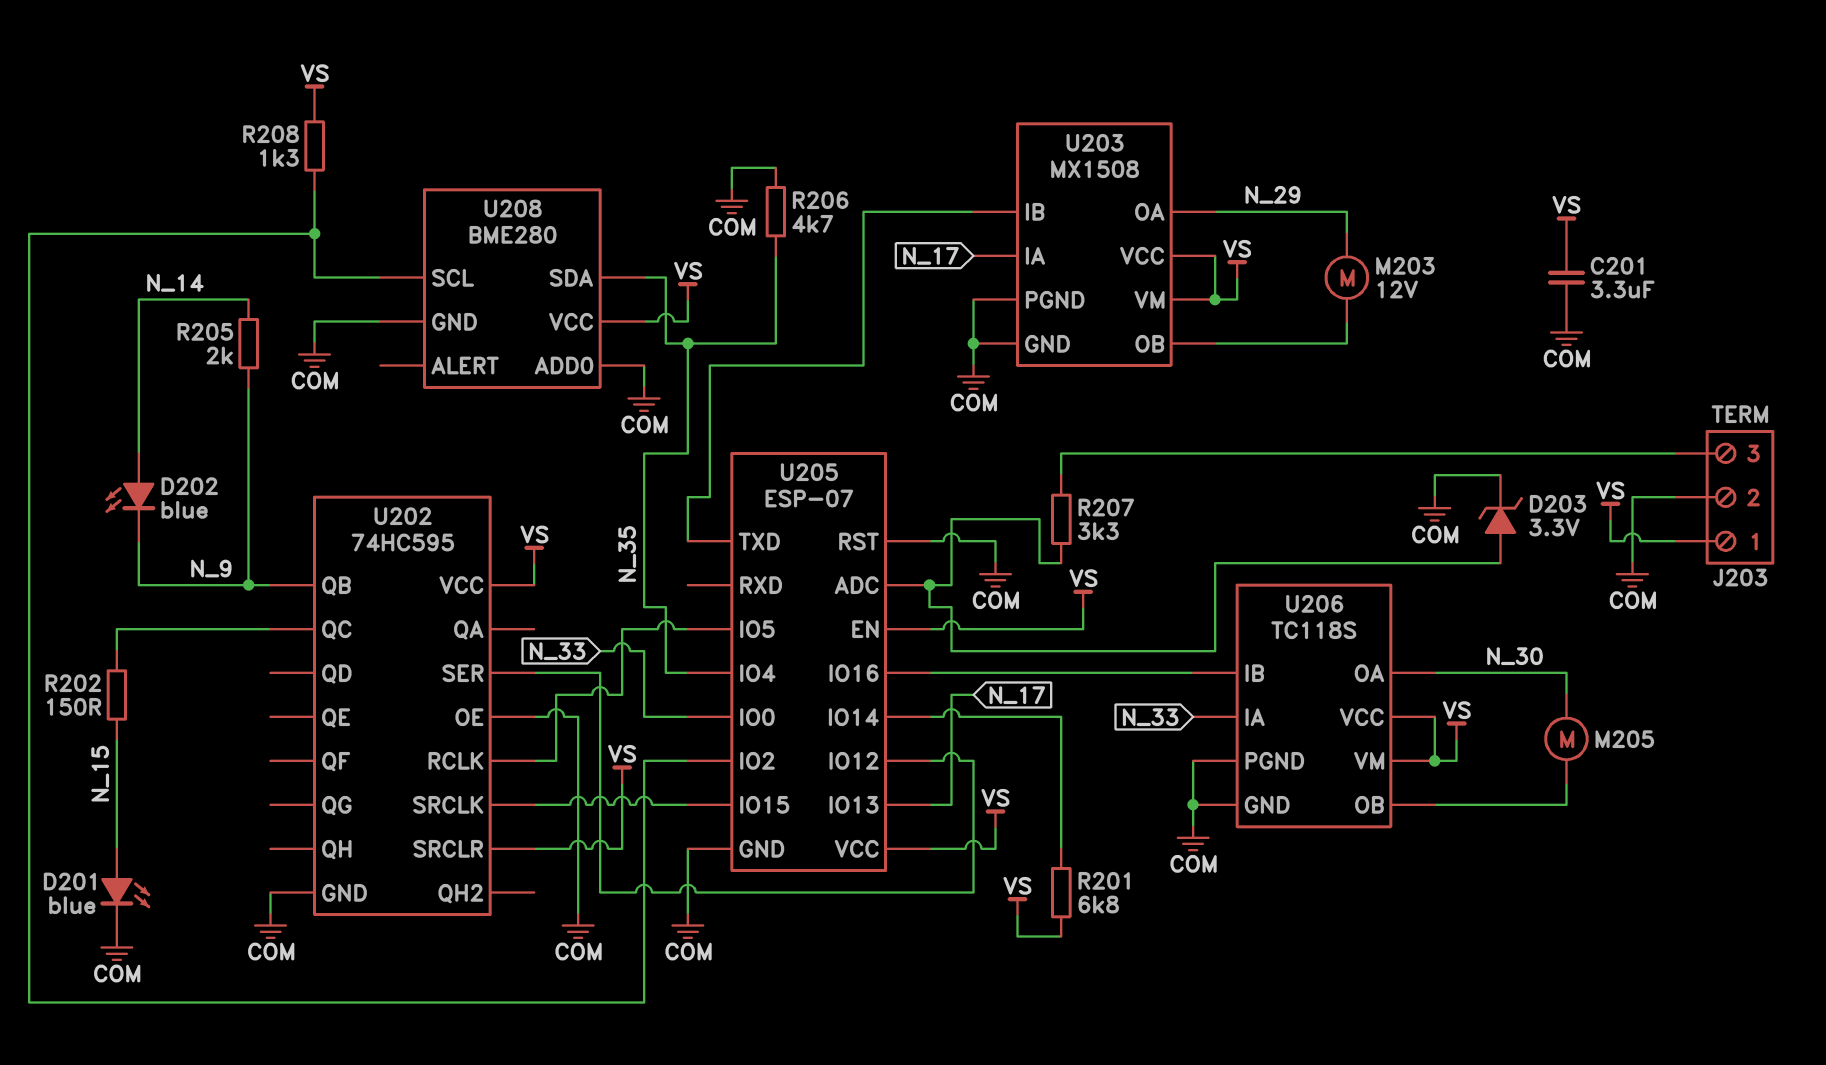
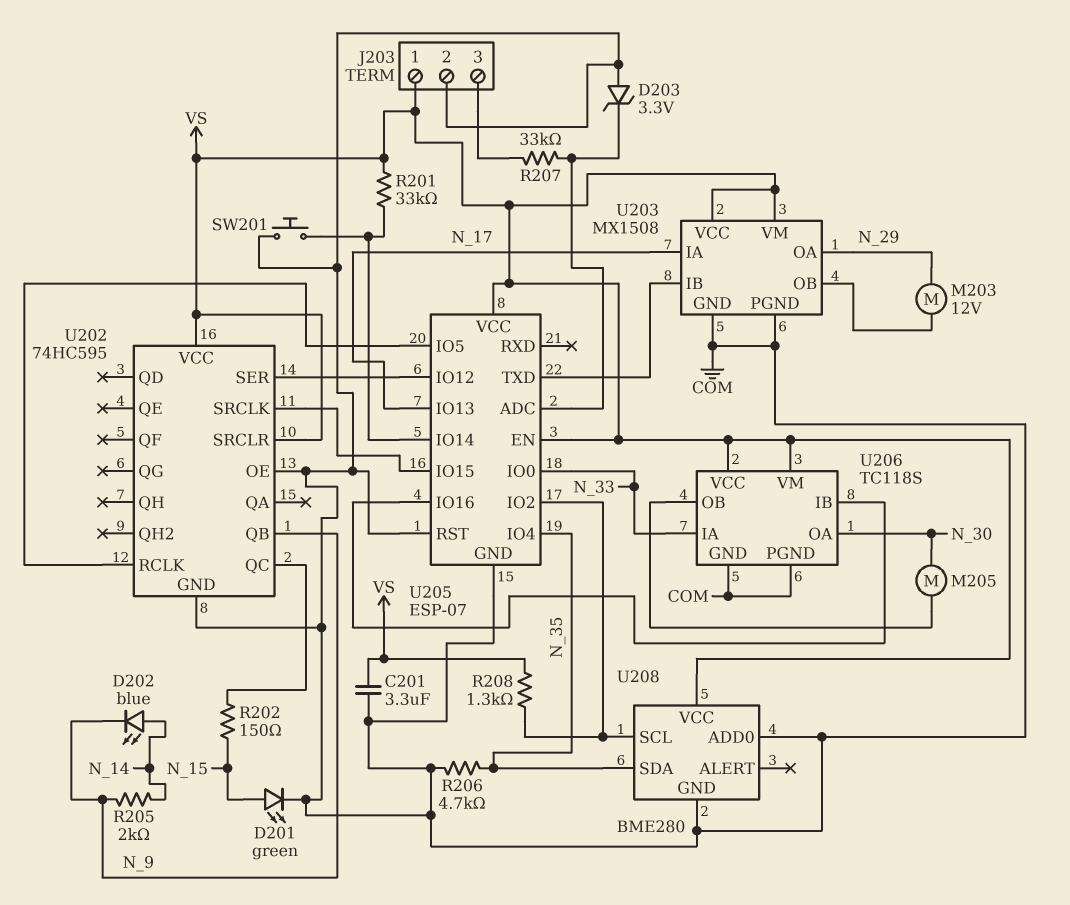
D201: LED blue (A N_15, K COM) -> LED green (A N_15, K COM)
D203: zener 3.3V (A U205/ADC, K COM) -> zener 3.3V (A COM, K U205/ADC)
R201: 6.8k (U205/IO14, VS) -> 33k (U205/IO14, VS)
R207: 3.3k (J203/3, U205/ADC) -> 33k (J203/3, U205/ADC)
SW201: none -> button (COM, U205/IO14)

